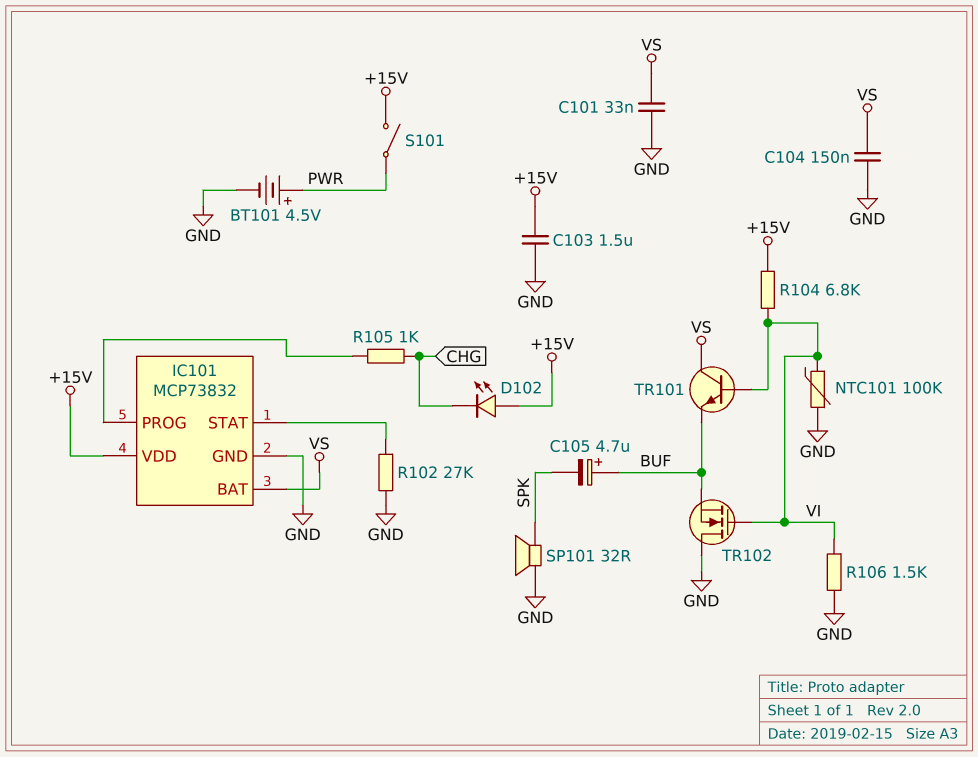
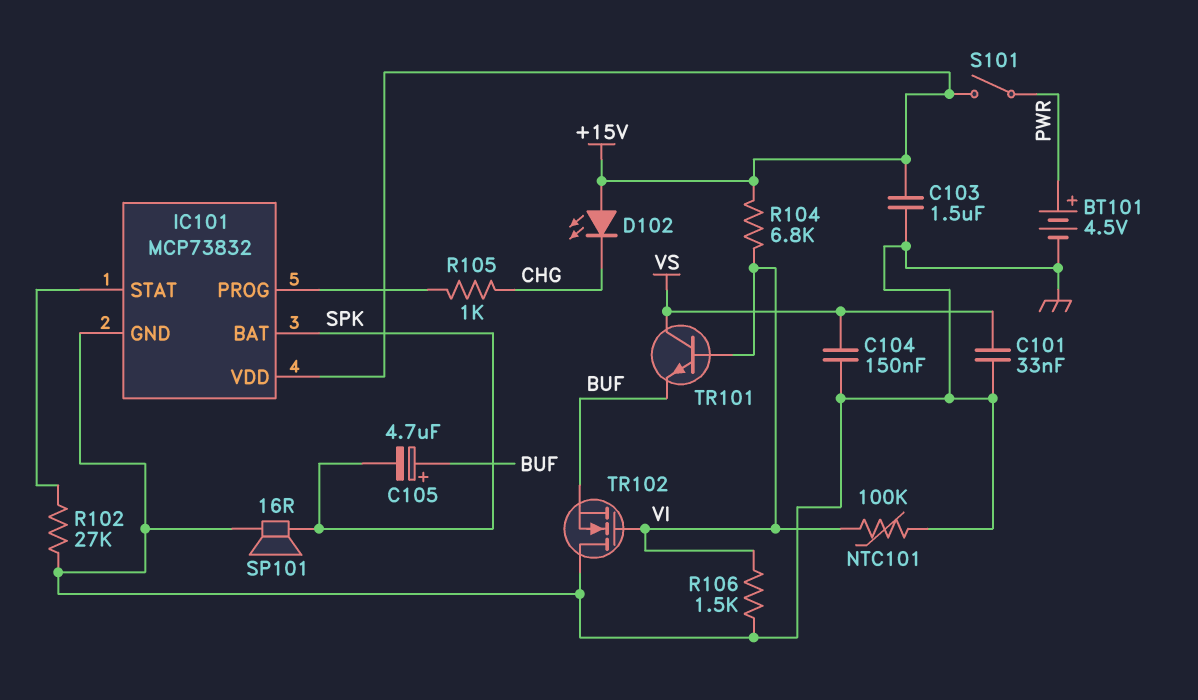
IC101 pin BAT: VS -> SPK
SP101: speaker 32R (GND, SPK) -> speaker 16R (GND, SPK)

